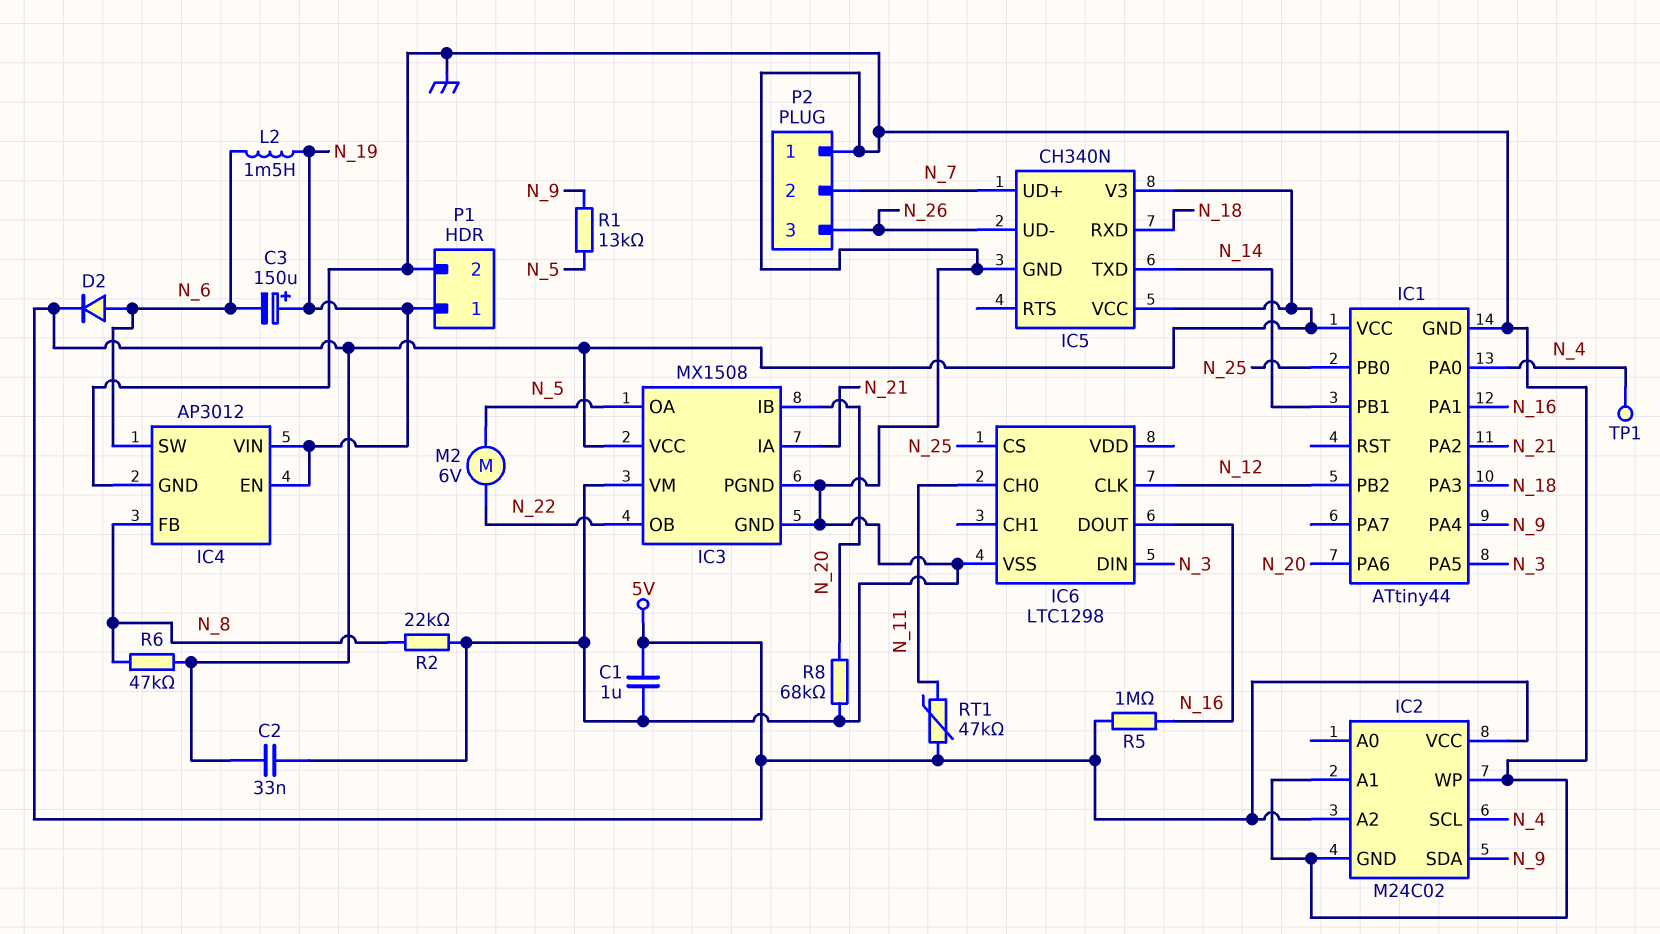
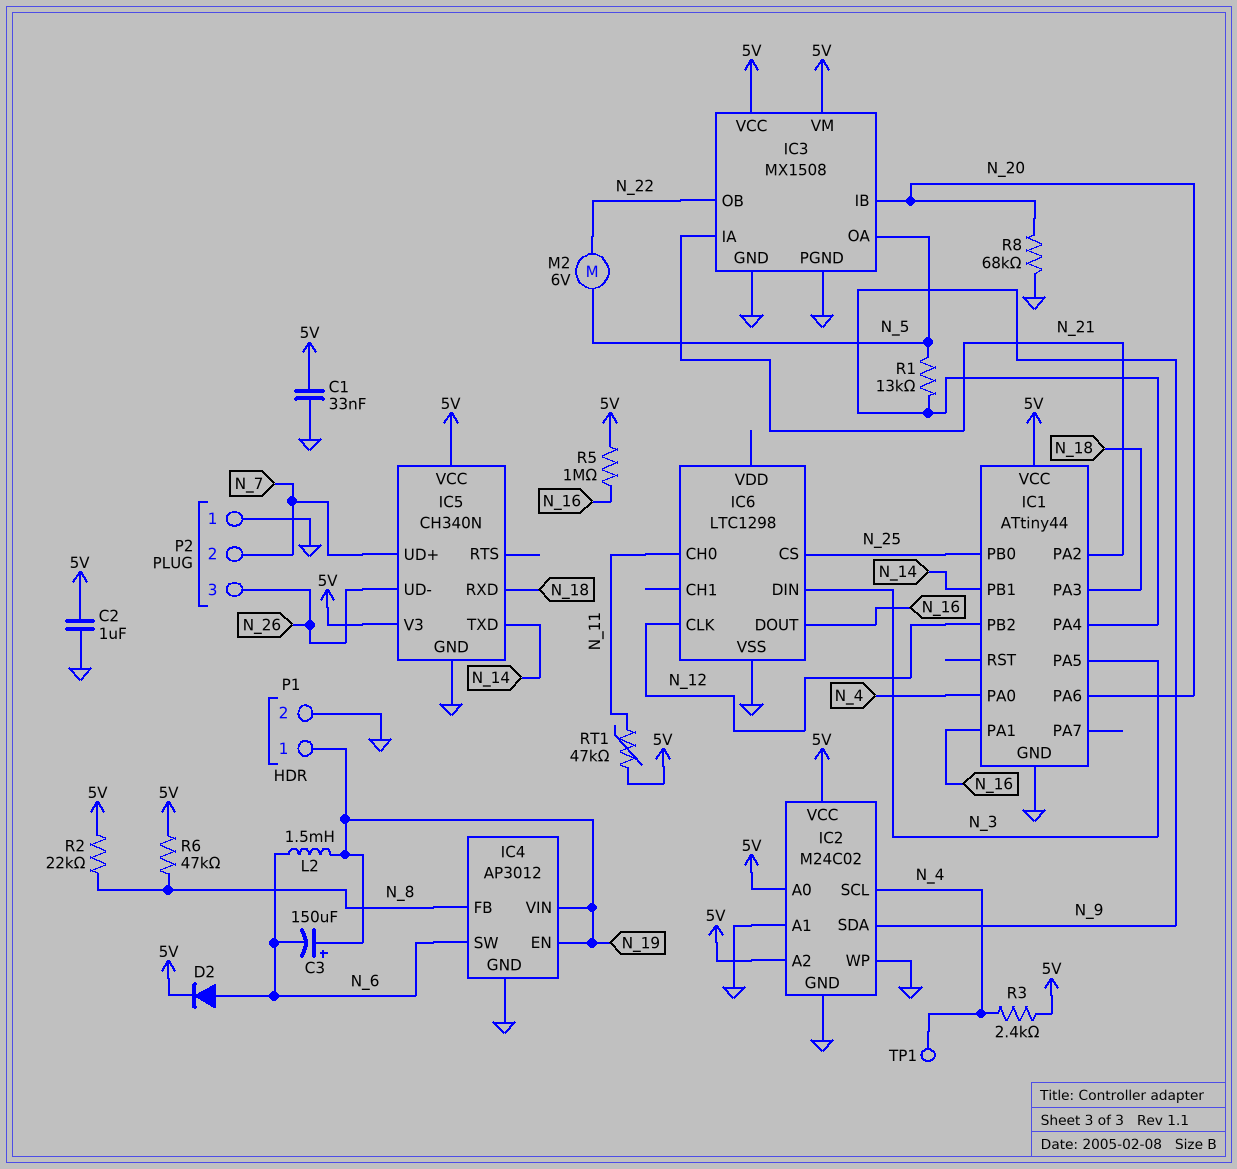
C1: 1uF (5V, GND) -> 33nF (5V, GND)
C2: 33nF (5V, GND) -> 1uF (5V, GND)
IC2 pin A0: none -> 5V
IC3 pin VM: GND -> 5V
R2: 22k (GND, N_8) -> 22k (5V, N_8)
R3: none -> 2.4k (5V, N_4)

